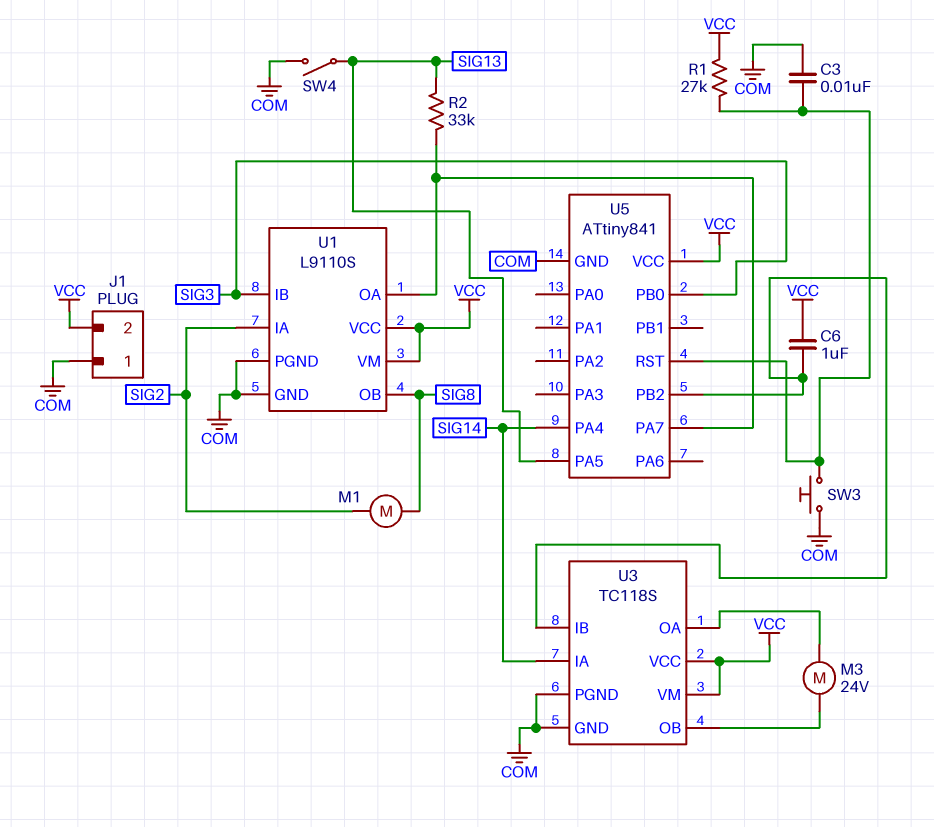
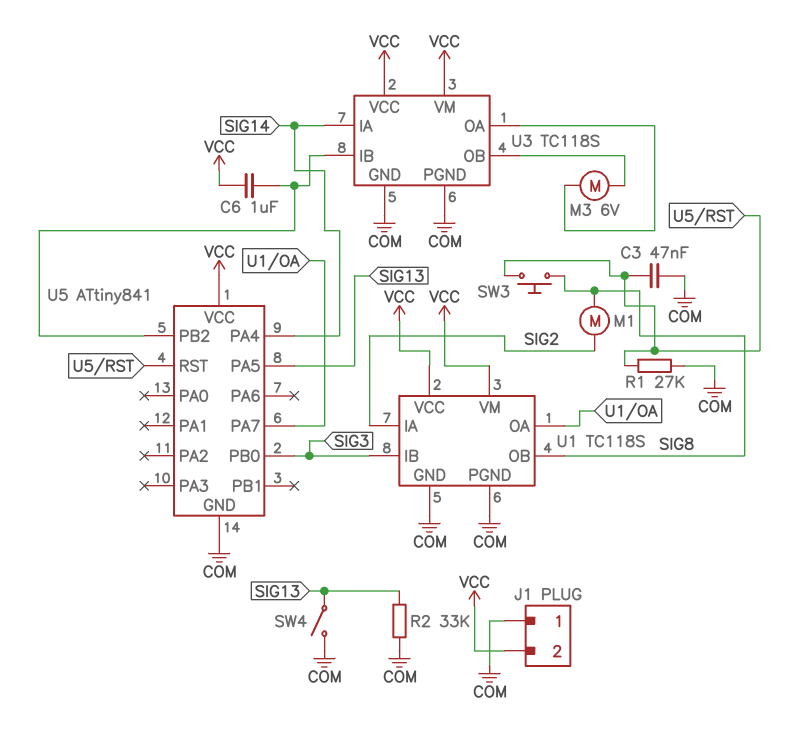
C3: 10nF (COM, U5/RST) -> 47nF (COM, U5/RST)
M3: motor 24V (U3/OA, U3/OB) -> motor 6V (U3/OA, U3/OB)
R1: 27k (U5/RST, VCC) -> 27k (COM, U5/RST)
R2: 33k (SIG13, U1/OA) -> 33k (COM, SIG13)
SW3: button (COM, U5/RST) -> button (SIG8, U5/RST)
U1: L9110S -> TC118S

